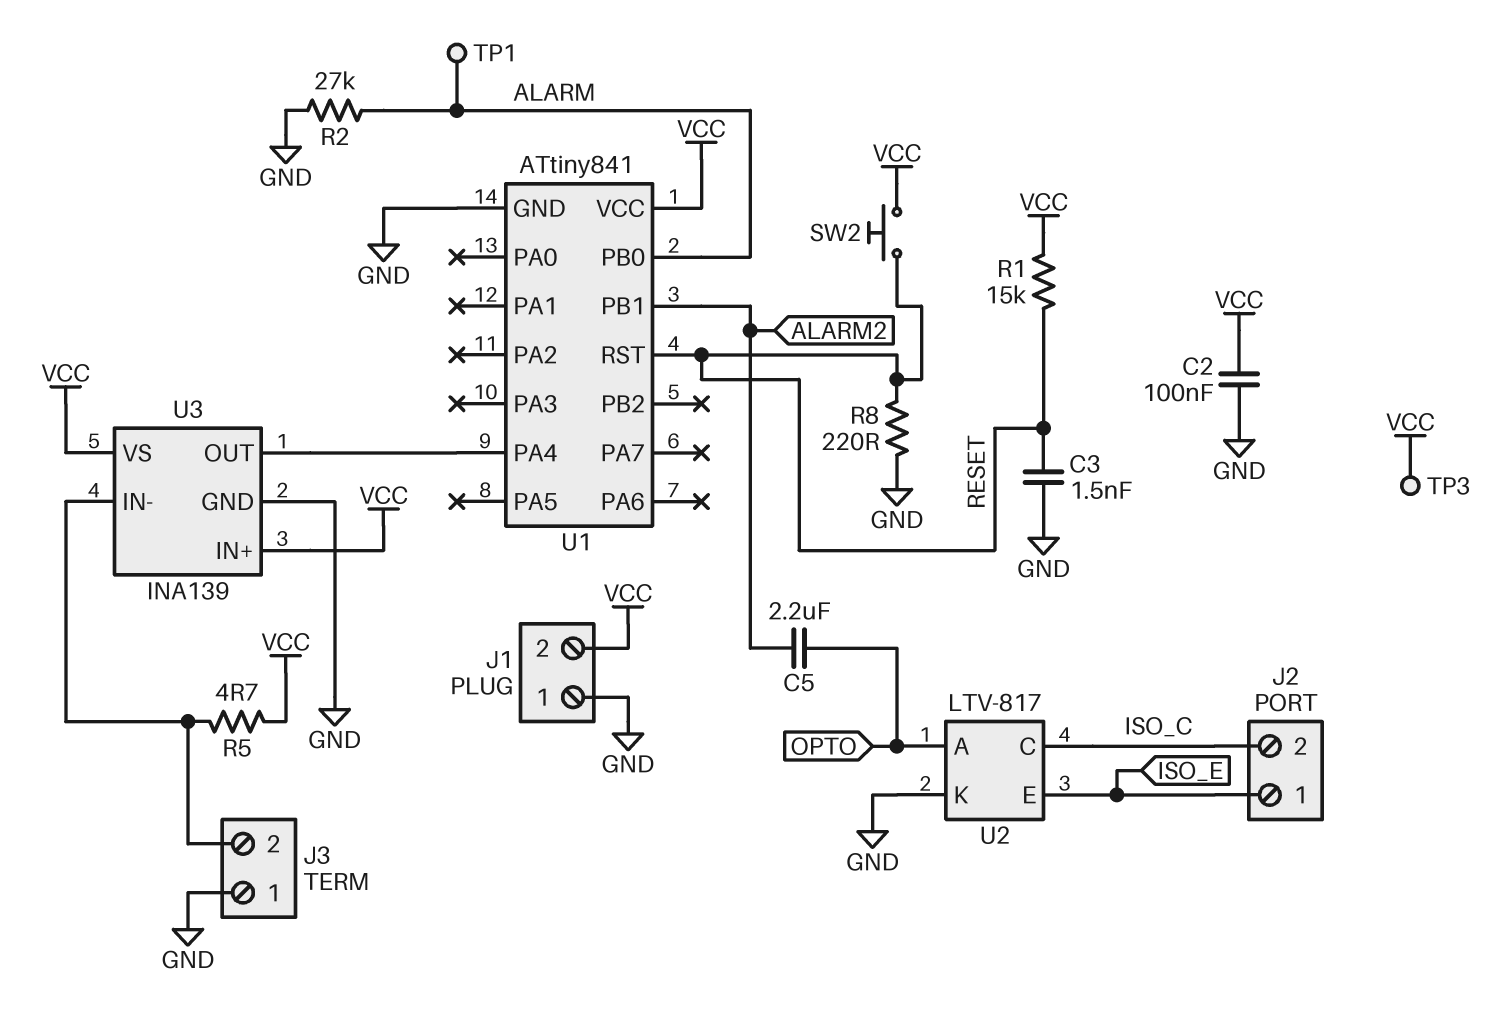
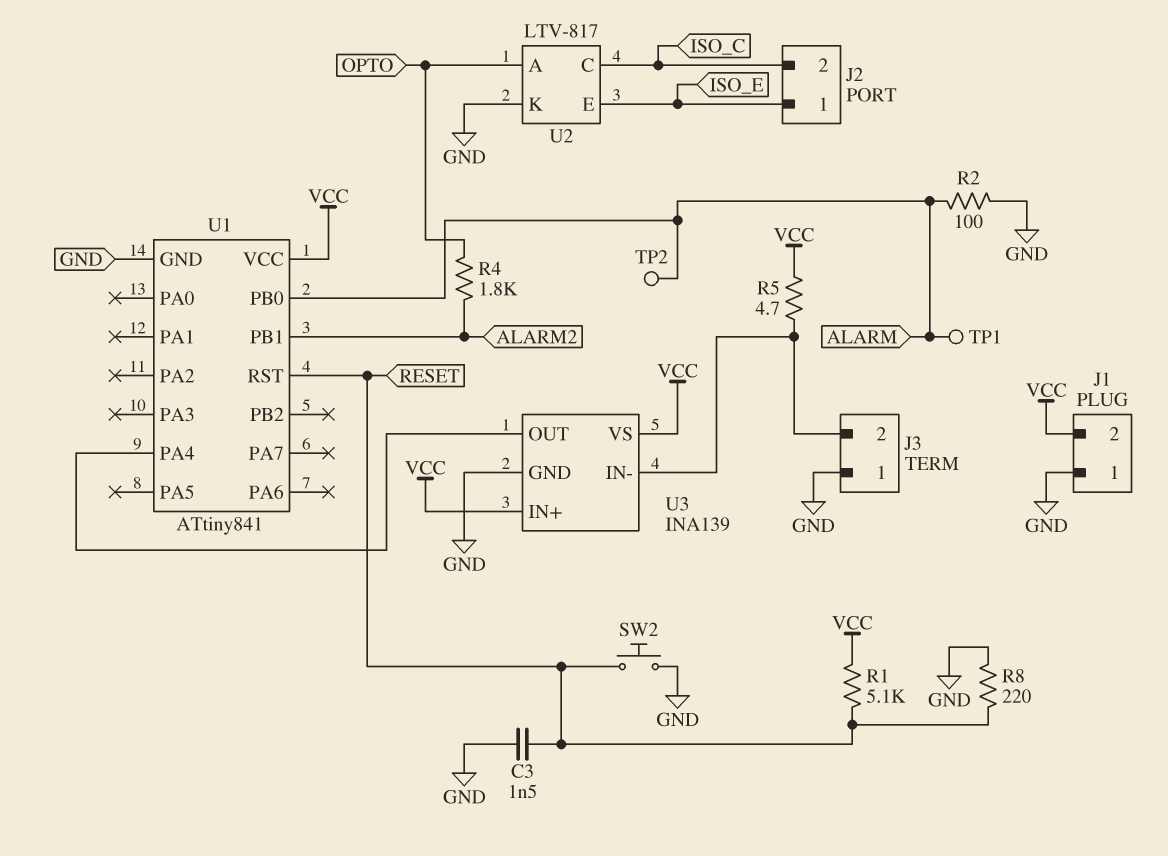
C2: 100nF (GND, VCC) -> none
C5: 2.2uF (ALARM2, OPTO) -> none
R1: 15k (RESET, VCC) -> 5.1k (RESET, VCC)
R2: 27k (ALARM, GND) -> 100 (ALARM, GND)
R4: none -> 1.8k (ALARM2, OPTO)
SW2: button (RESET, VCC) -> button (GND, RESET)
TP2: none -> test point (ALARM)
TP3: test point (VCC) -> none

